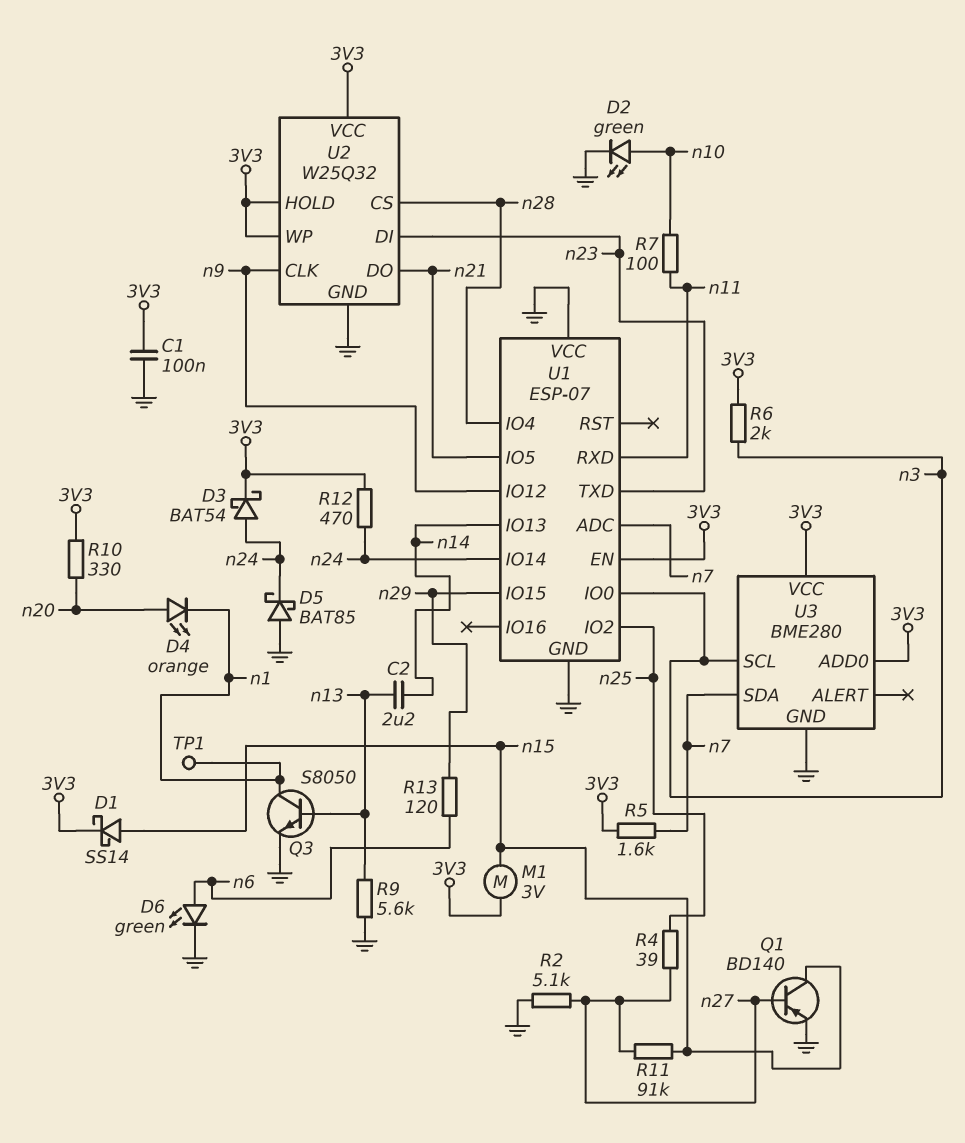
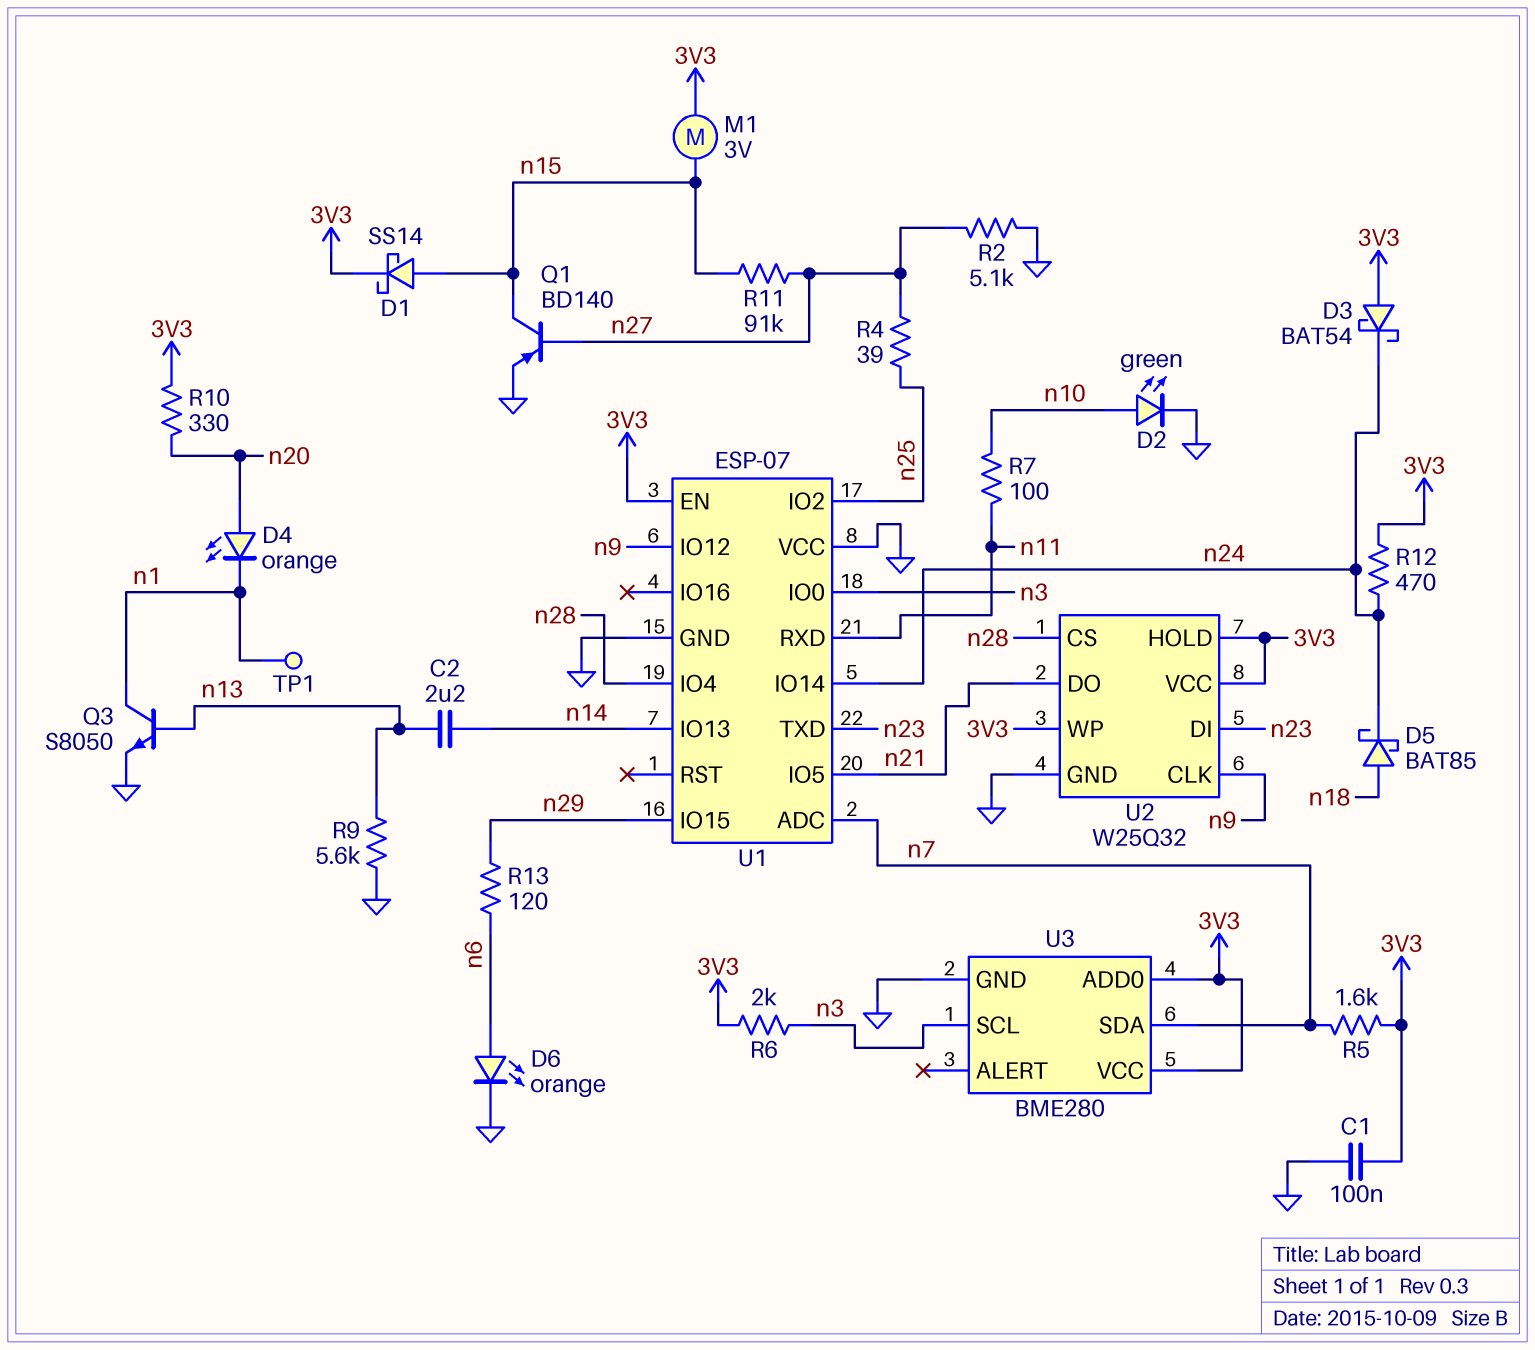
D3: schottky BAT54 (A n24, K 3V3) -> schottky BAT54 (A 3V3, K n24)
D5: schottky BAT85 (A GND, K n24) -> schottky BAT85 (A n18, K n24)
D6: LED green (A n6, K GND) -> LED orange (A n6, K GND)

